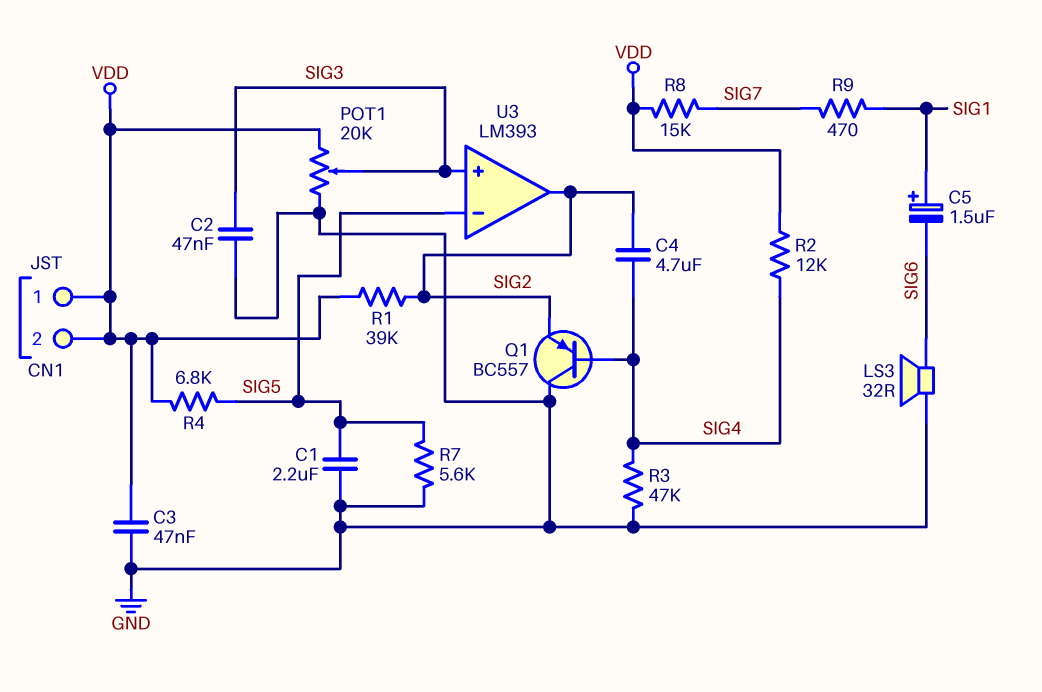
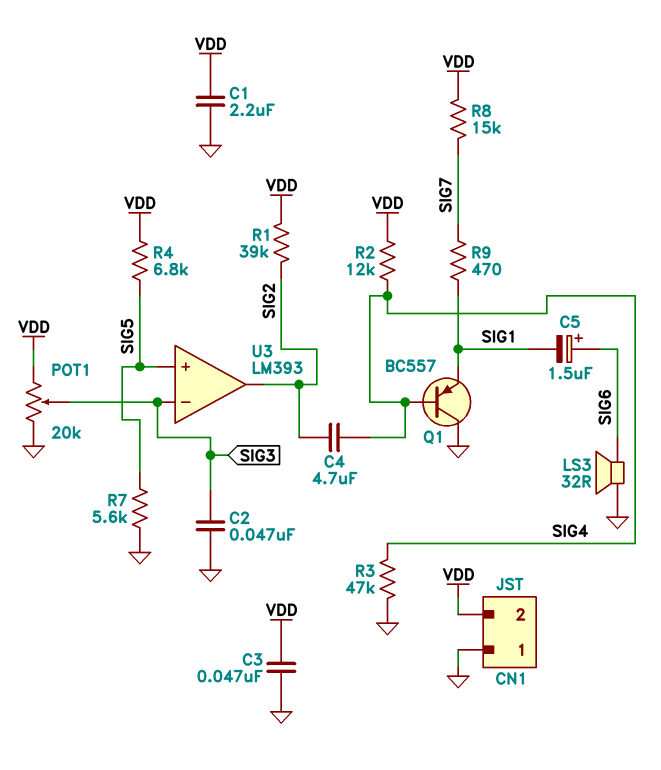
C1: 2.2uF (GND, SIG5) -> 2.2uF (GND, VDD)
C5: 1.5uF (plus SIG1, minus SIG6) -> 1.5uF (plus SIG6, minus SIG1)
CN1 pin 1: VDD -> GND
Q1: PNP BC557 (B SIG4, C GND, E SIG2) -> PNP BC557 (B SIG4, C GND, E SIG1)
U3 pin in+: SIG3 -> SIG5
U3 pin in-: SIG5 -> SIG3

